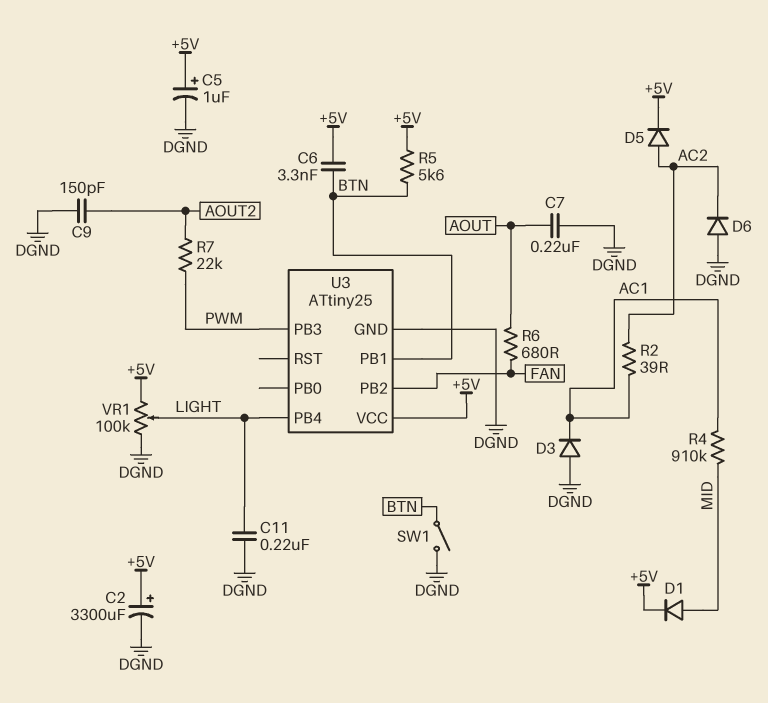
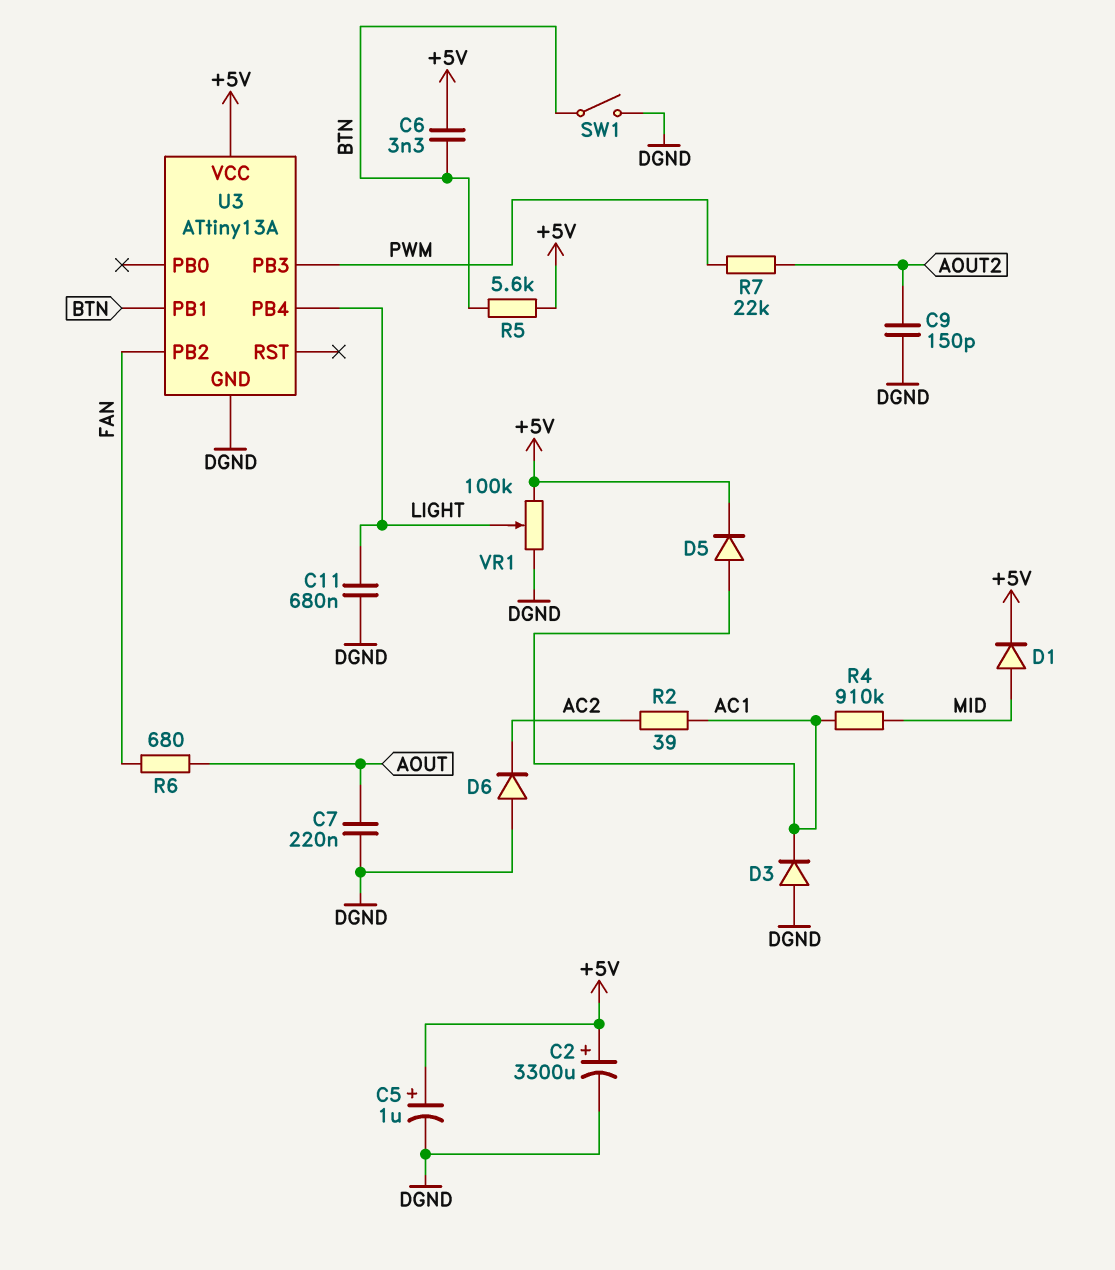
C11: 220nF (DGND, LIGHT) -> 680nF (DGND, LIGHT)
D5: diode (A AC2, K +5V) -> diode (A AC1, K +5V)
U3: ATtiny25 -> ATtiny13A

